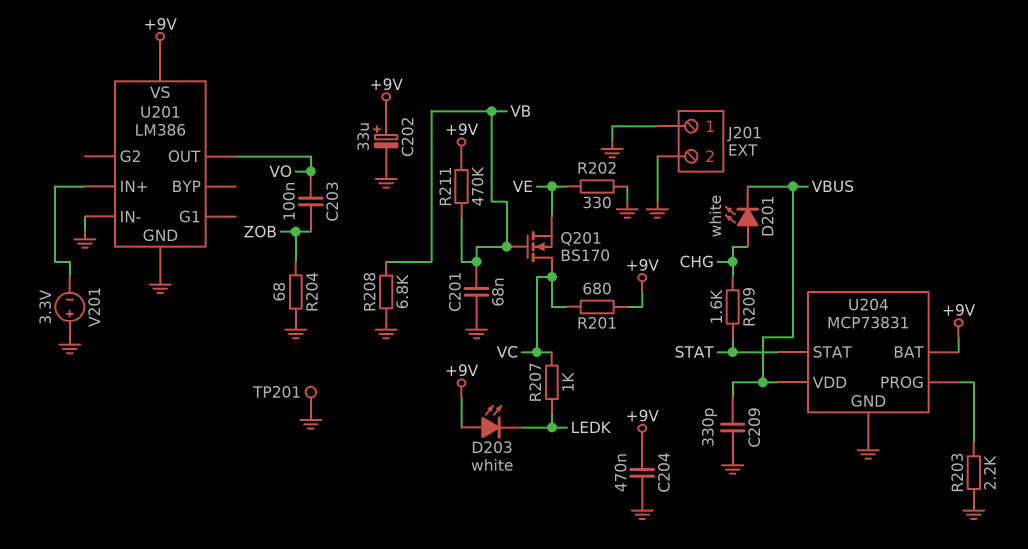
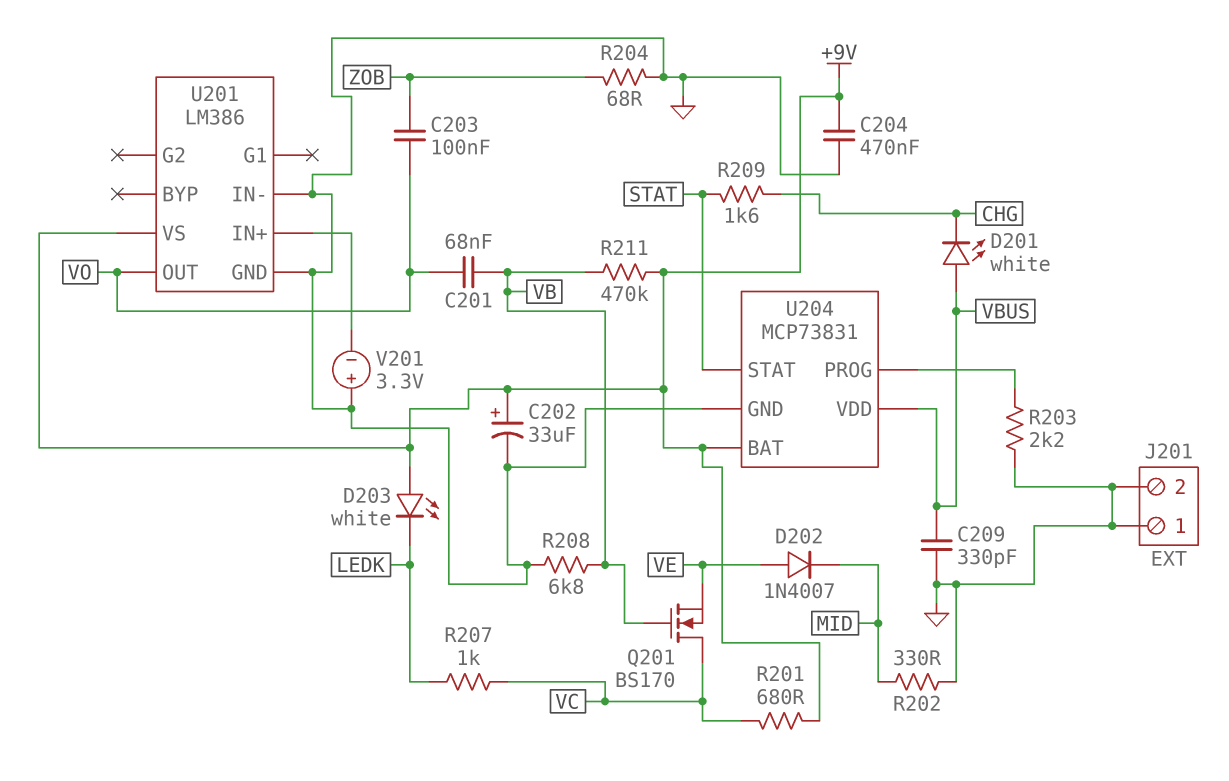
C201: 68nF (GND, VB) -> 68nF (VB, VO)
D201: LED white (A CHG, K VBUS) -> LED white (A VBUS, K CHG)
D202: none -> diode 1N4007 (A VE, K MID)
R202: 330 (GND, VE) -> 330 (GND, MID)
TP201: test point (GND) -> none

